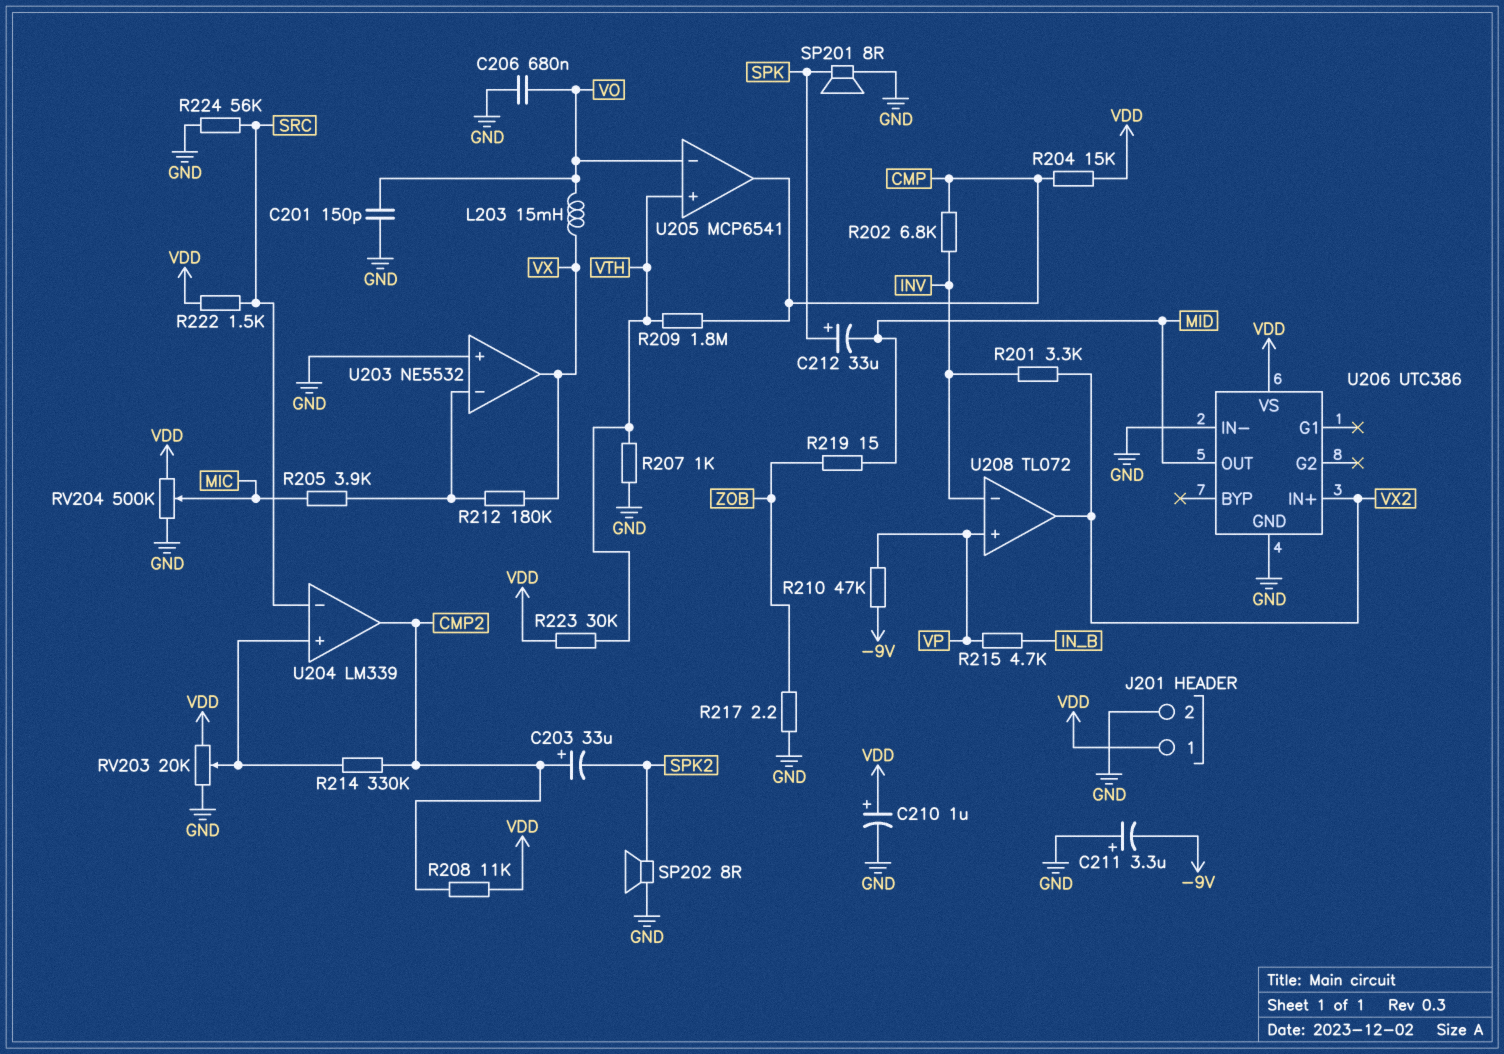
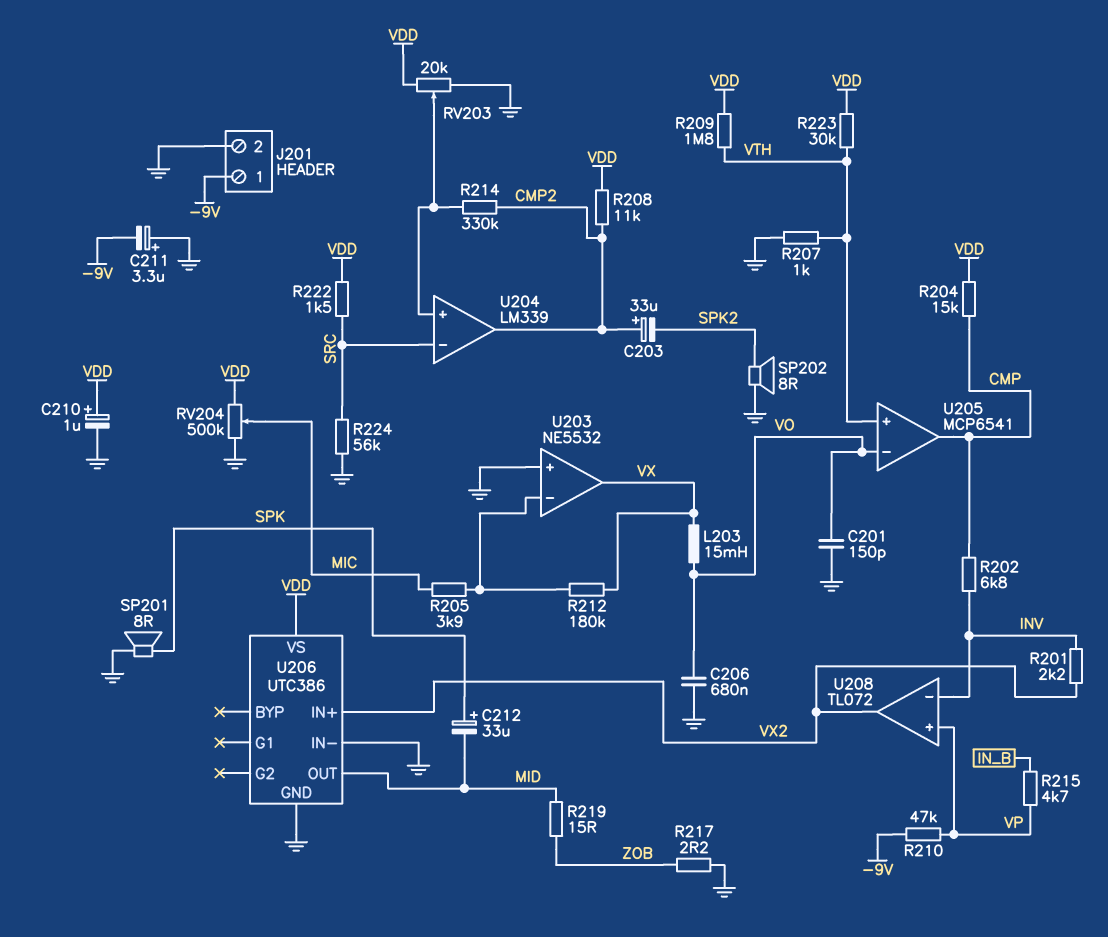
J201 pin 1: VDD -> -9V
R201: 3.3k (INV, VX2) -> 2.2k (INV, VX2)
R209: 1.8M (CMP, VTH) -> 1.8M (VDD, VTH)

